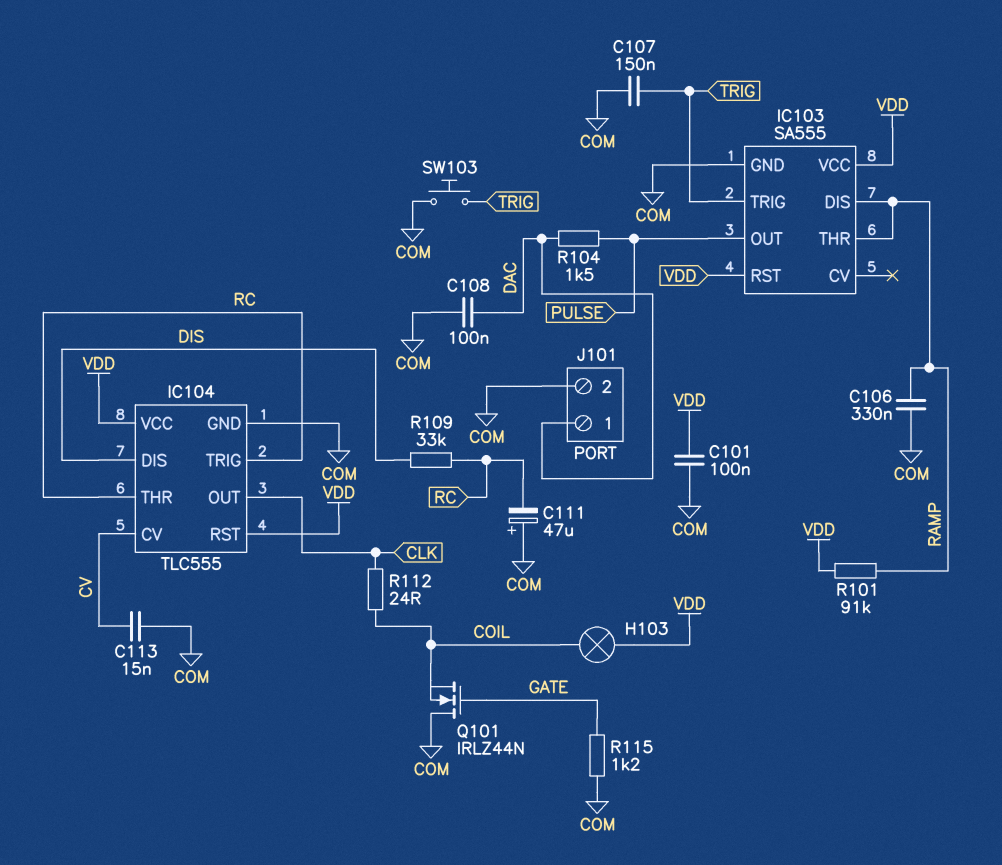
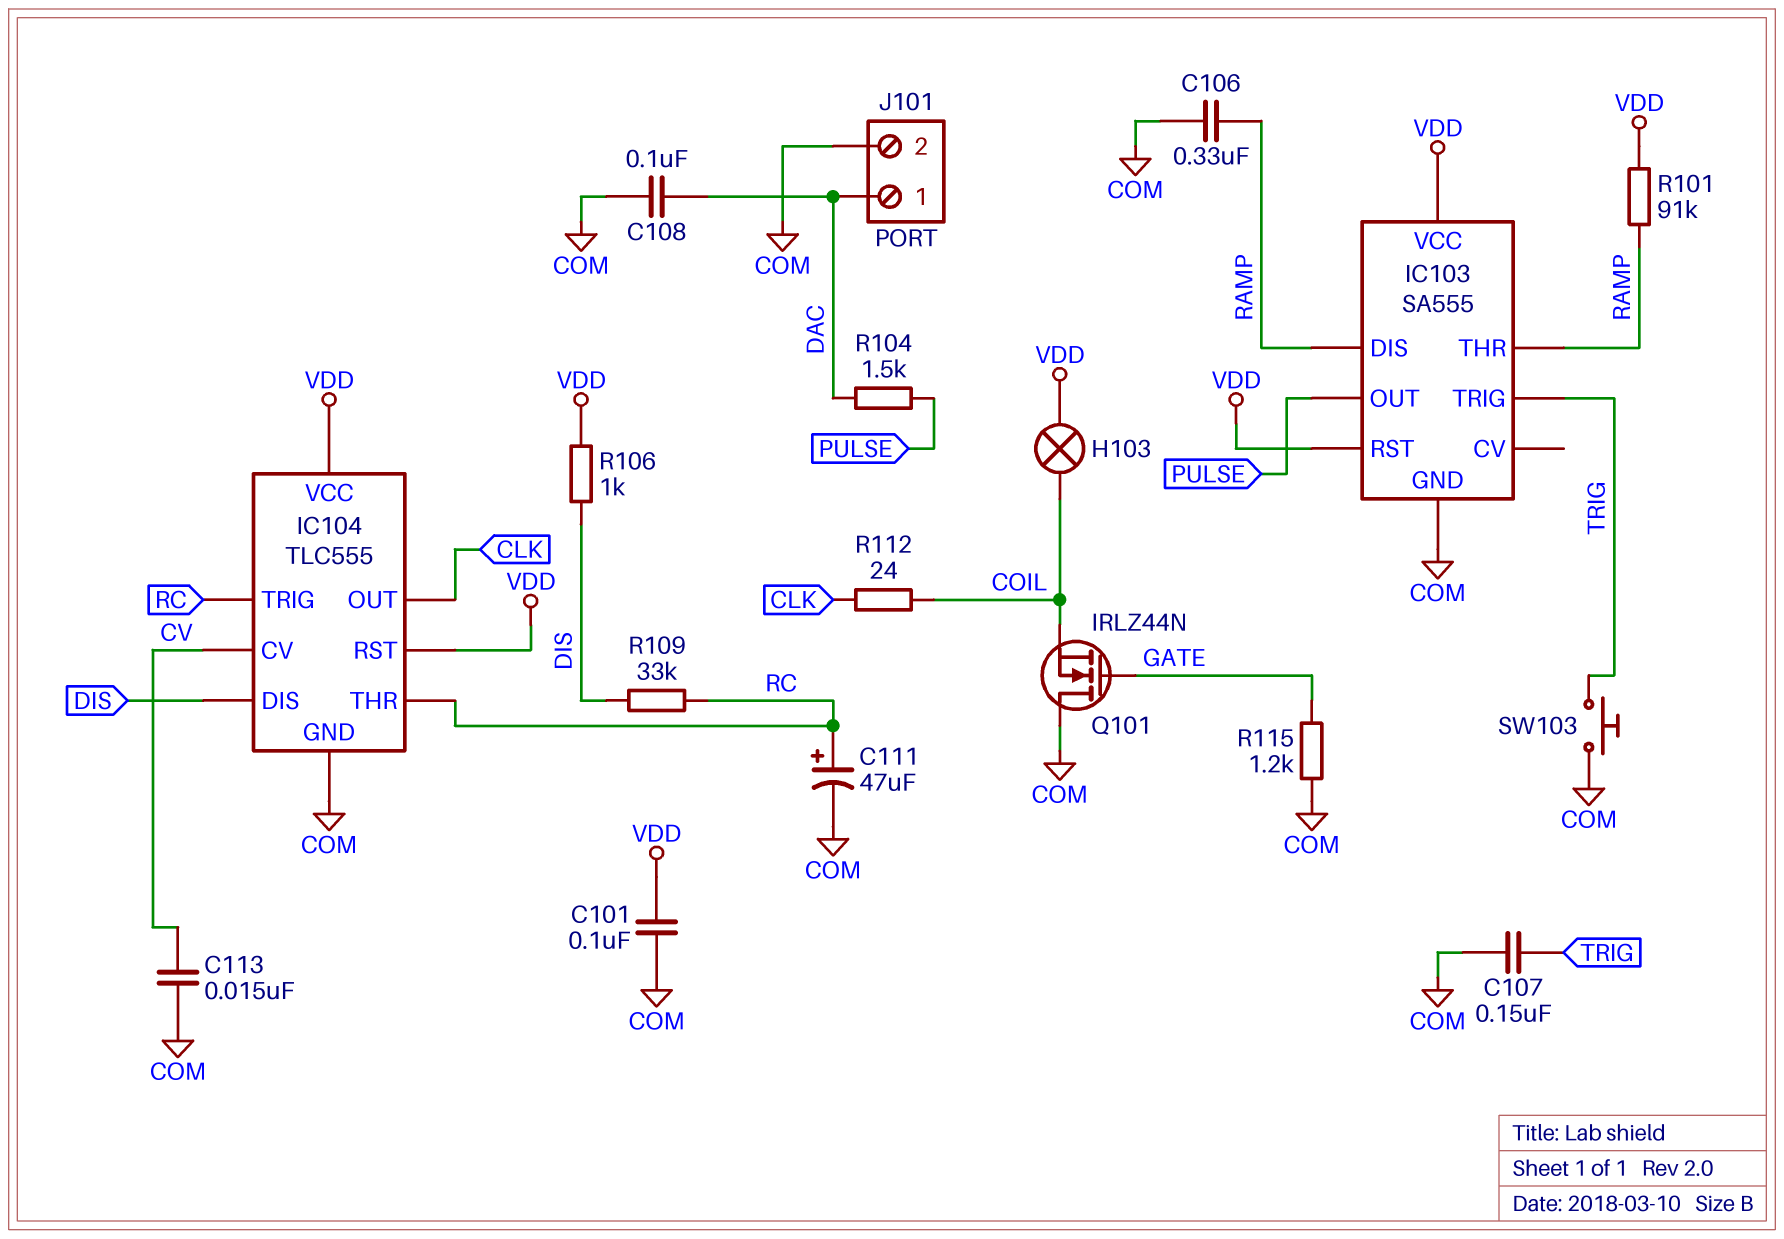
C111: 47uF (plus COM, minus RC) -> 47uF (plus RC, minus COM)
R106: none -> 1k (DIS, VDD)

